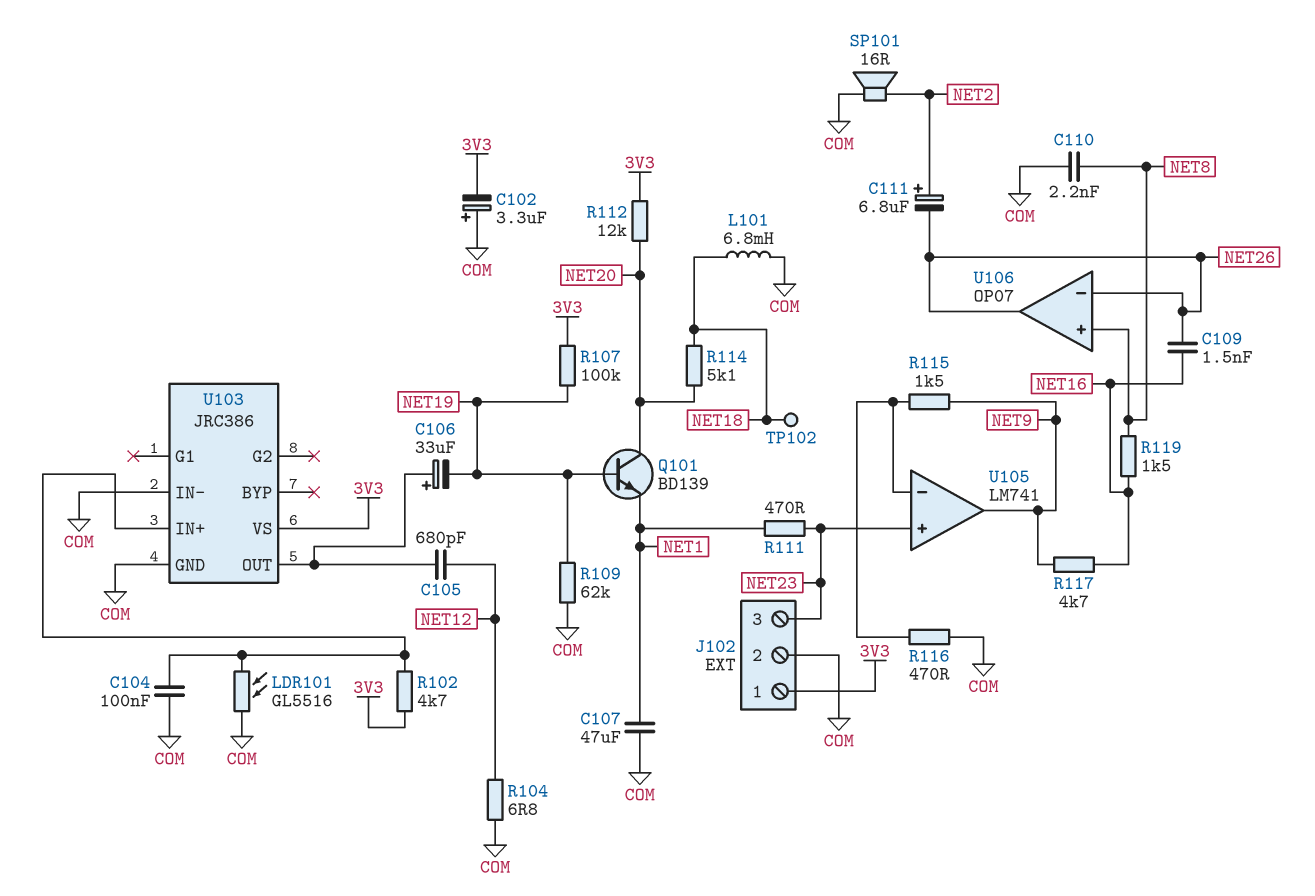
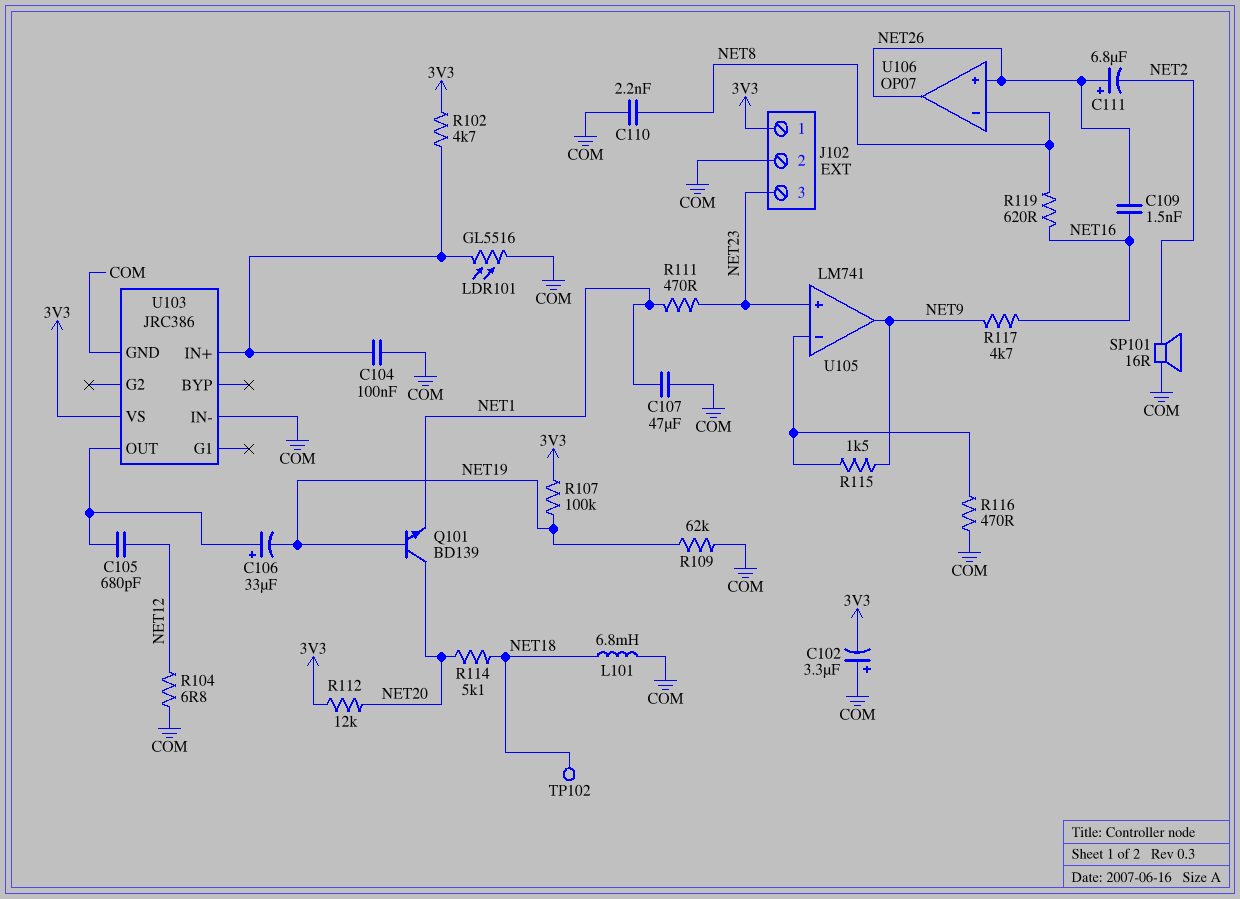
C111: 6.8uF (plus NET2, minus NET26) -> 6.8uF (plus NET26, minus NET2)
R119: 1.5k (NET8, NET16) -> 620 (NET8, NET16)
U106 pin in+: NET8 -> NET26
U106 pin in-: NET26 -> NET8

